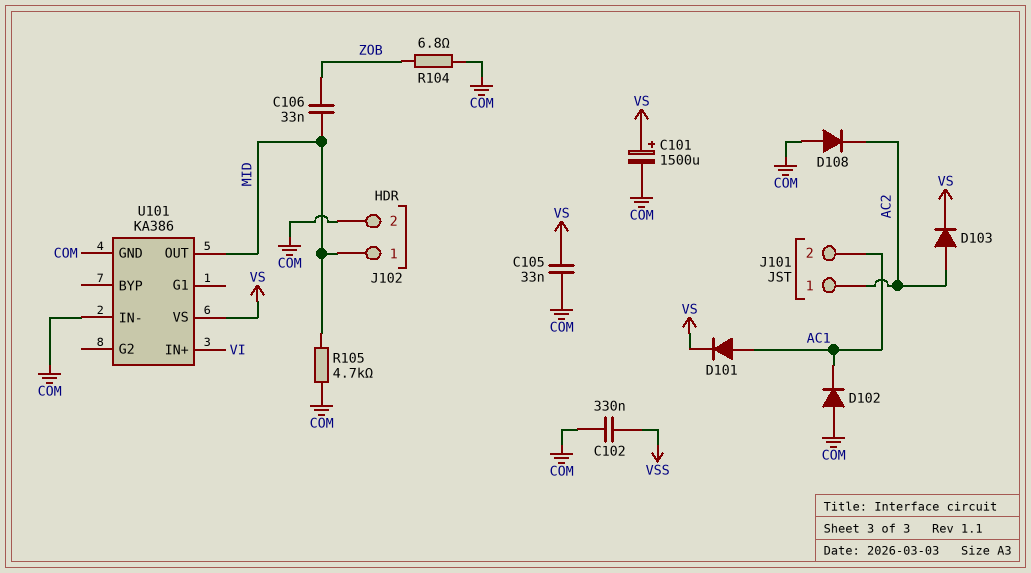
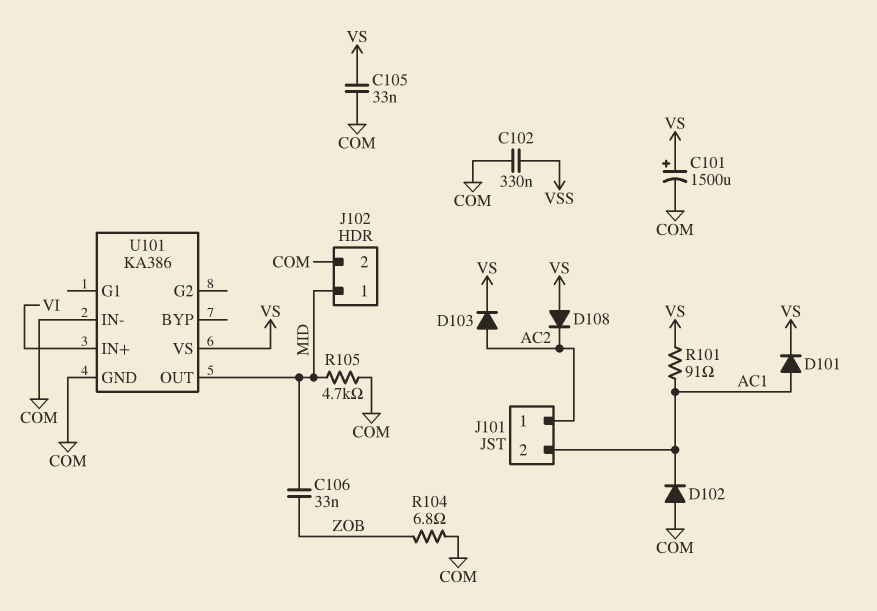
D108: diode (A COM, K AC2) -> diode (A VS, K AC2)
R101: none -> 91 (AC1, VS)

